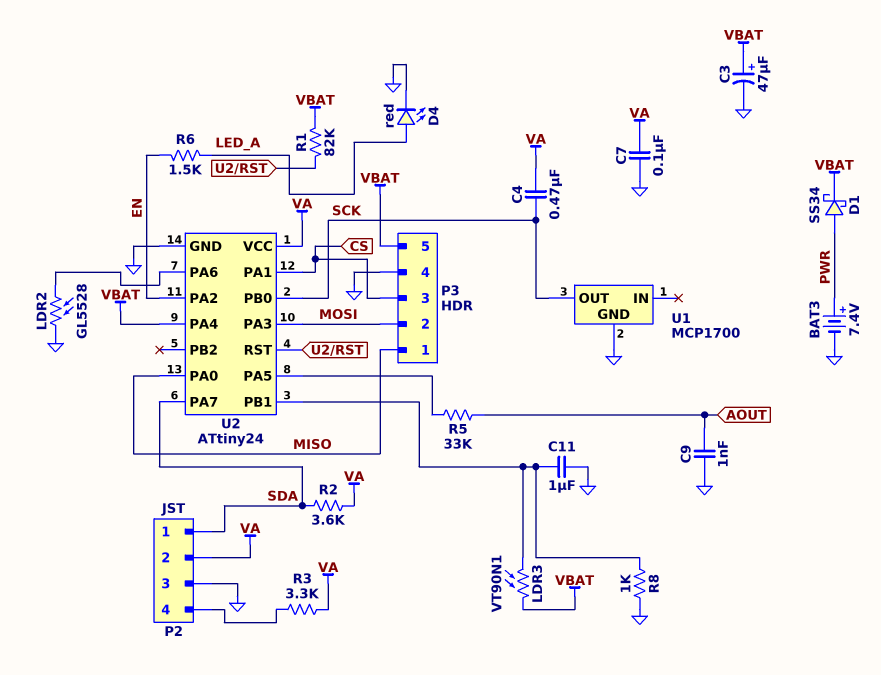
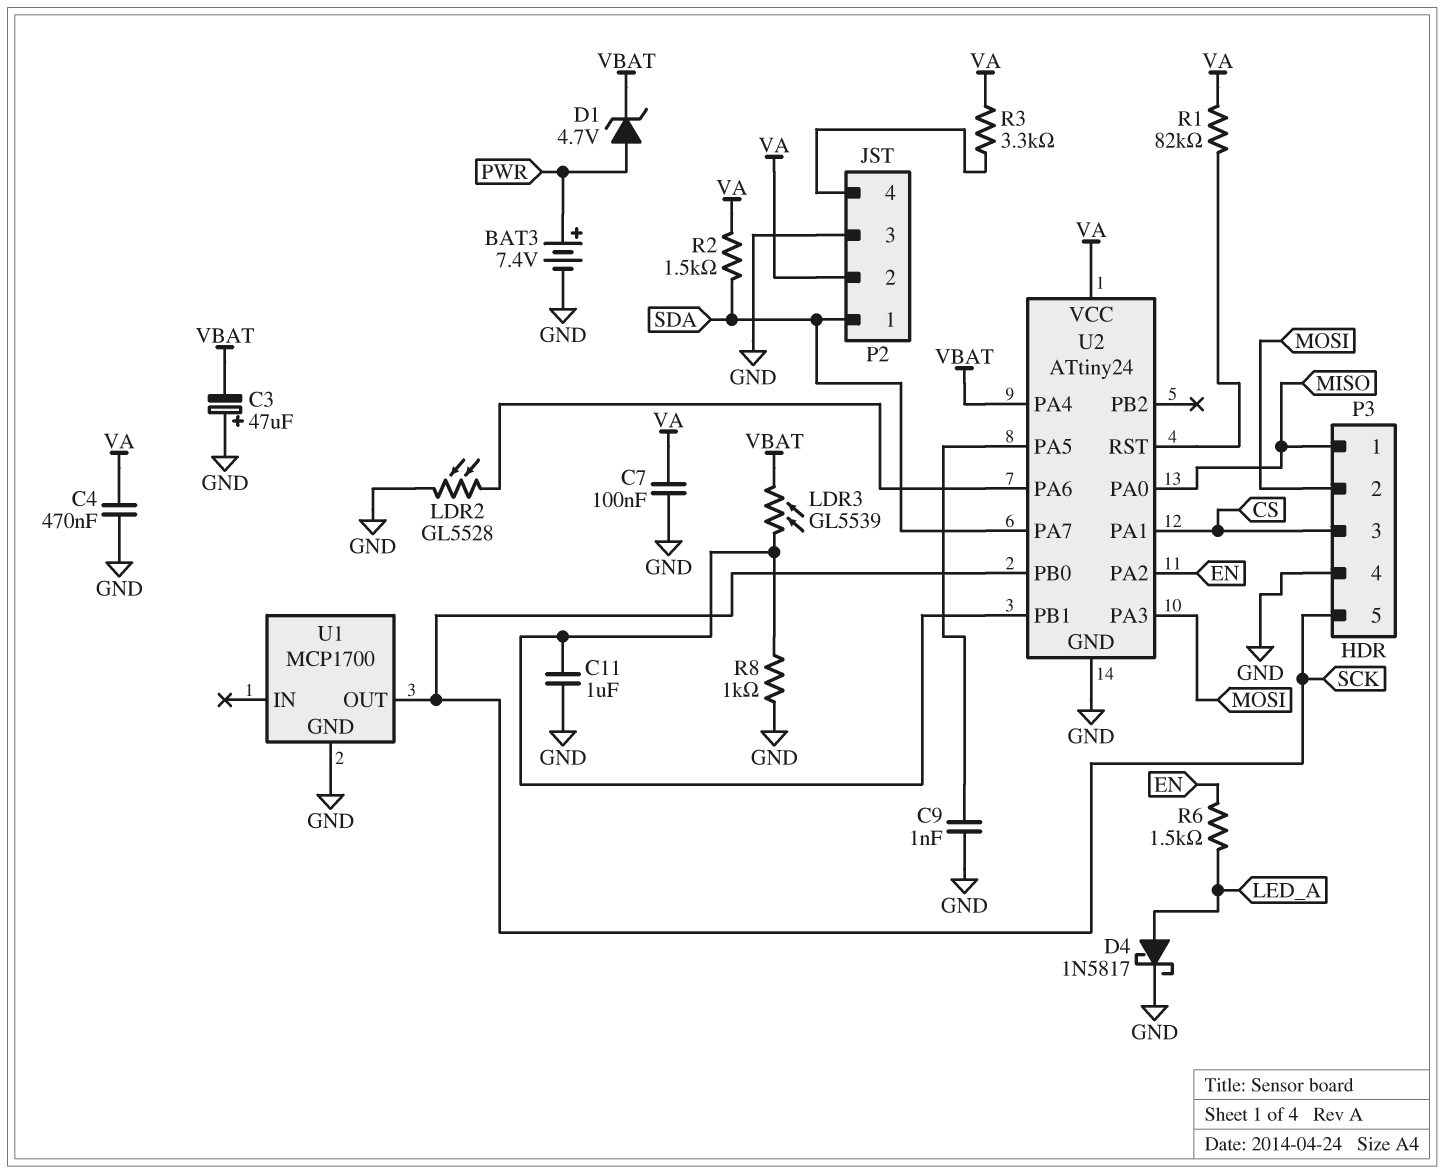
C3: 47uF (plus VBAT, minus GND) -> 47uF (plus GND, minus VBAT)
C4: 470nF (SCK, VA) -> 470nF (GND, VA)
C9: 1nF (AOUT, GND) -> 1nF (GND, U2/PA5)
D1: schottky SS34 (A PWR, K VBAT) -> zener 4.7V (A PWR, K VBAT)
D4: LED red (A LED_A, K GND) -> schottky 1N5817 (A LED_A, K GND)
LDR3: VT90N1 (U2/PB1, VBAT) -> GL5539 (U2/PB1, VBAT)
P3 pin 5: VBAT -> SCK
R1: 82k (U2/RST, VBAT) -> 82k (U2/RST, VA)
R2: 3.6k (SDA, VA) -> 1.5k (SDA, VA)
R5: 33k (AOUT, U2/PA5) -> none

